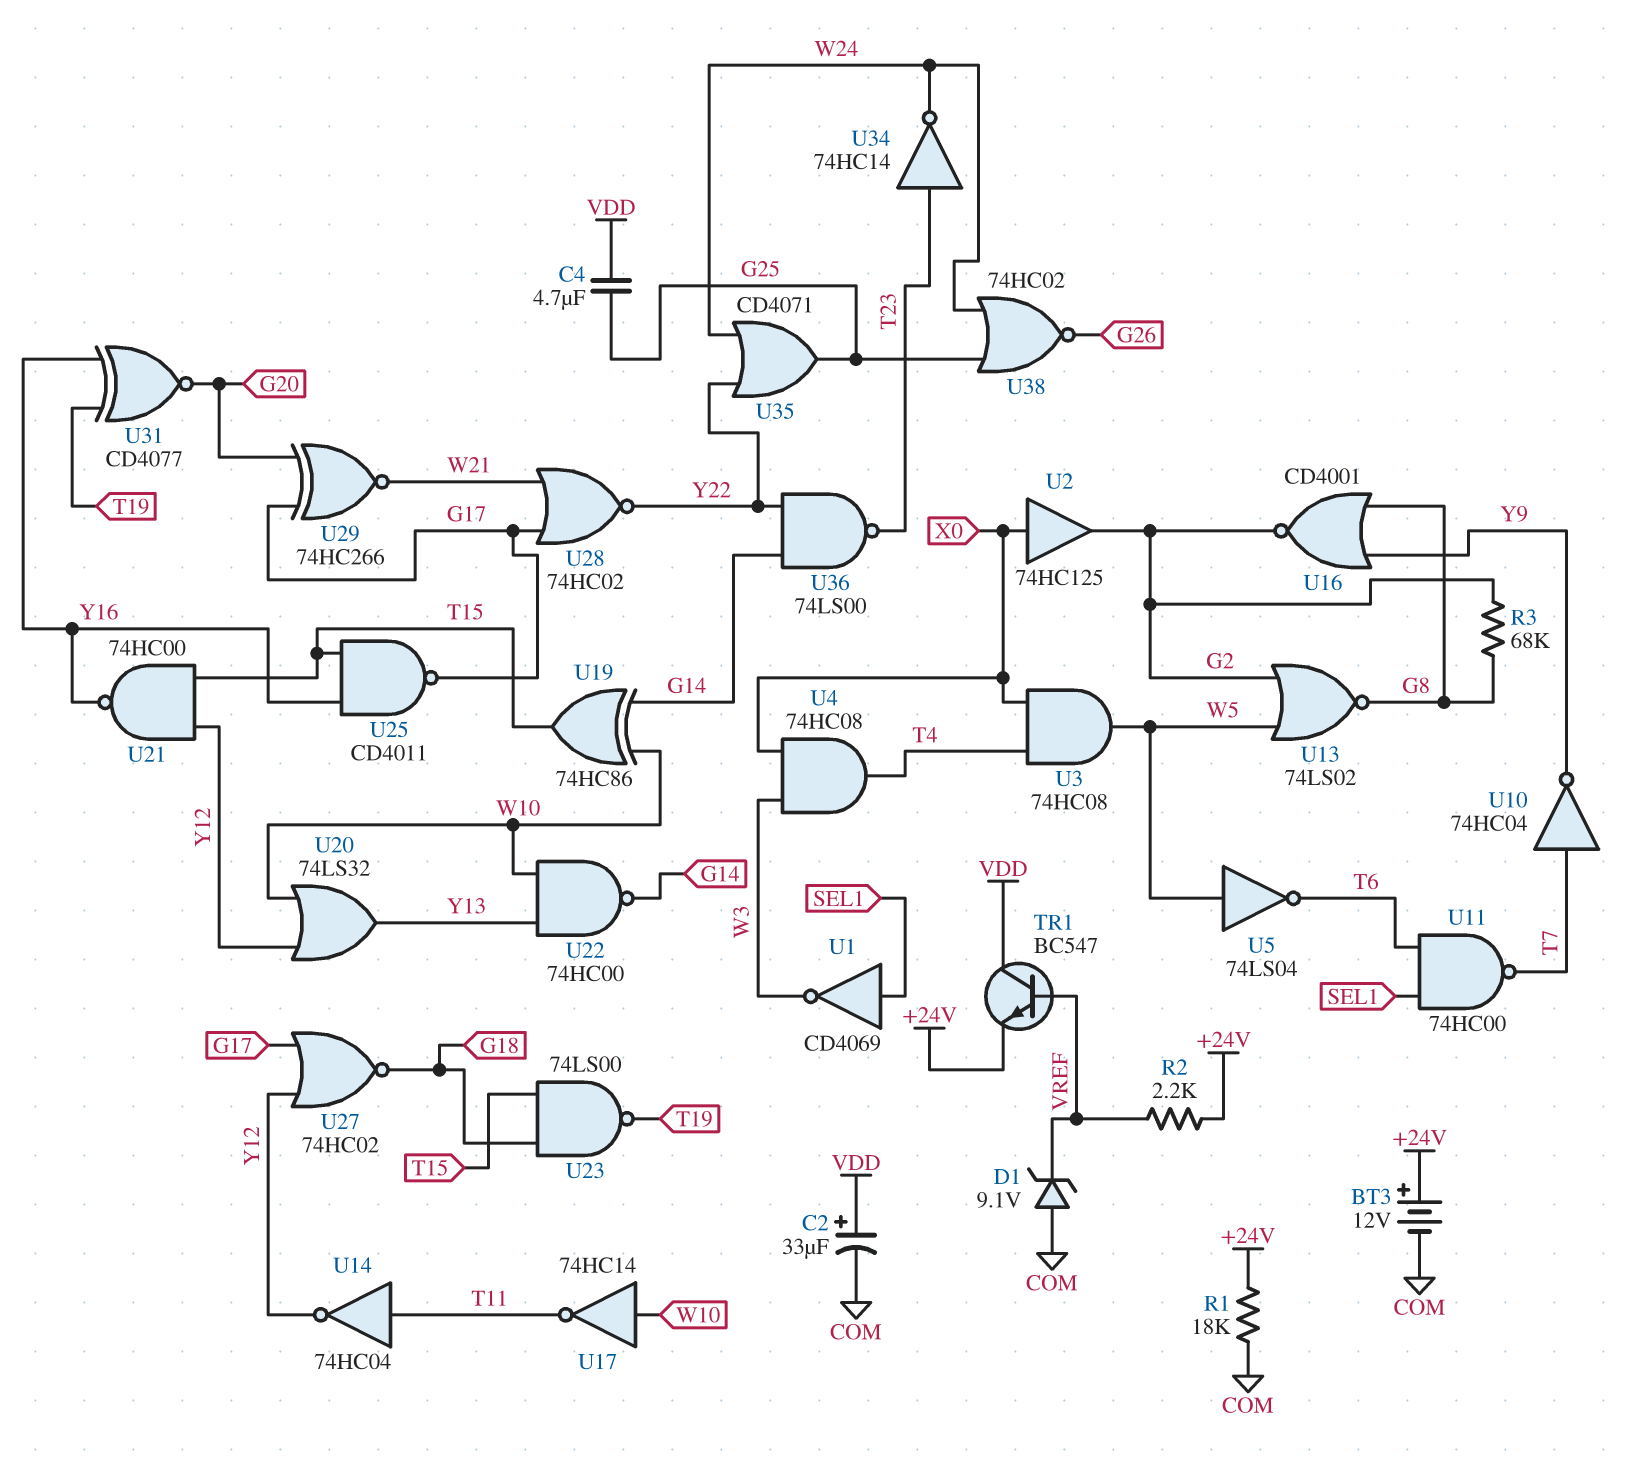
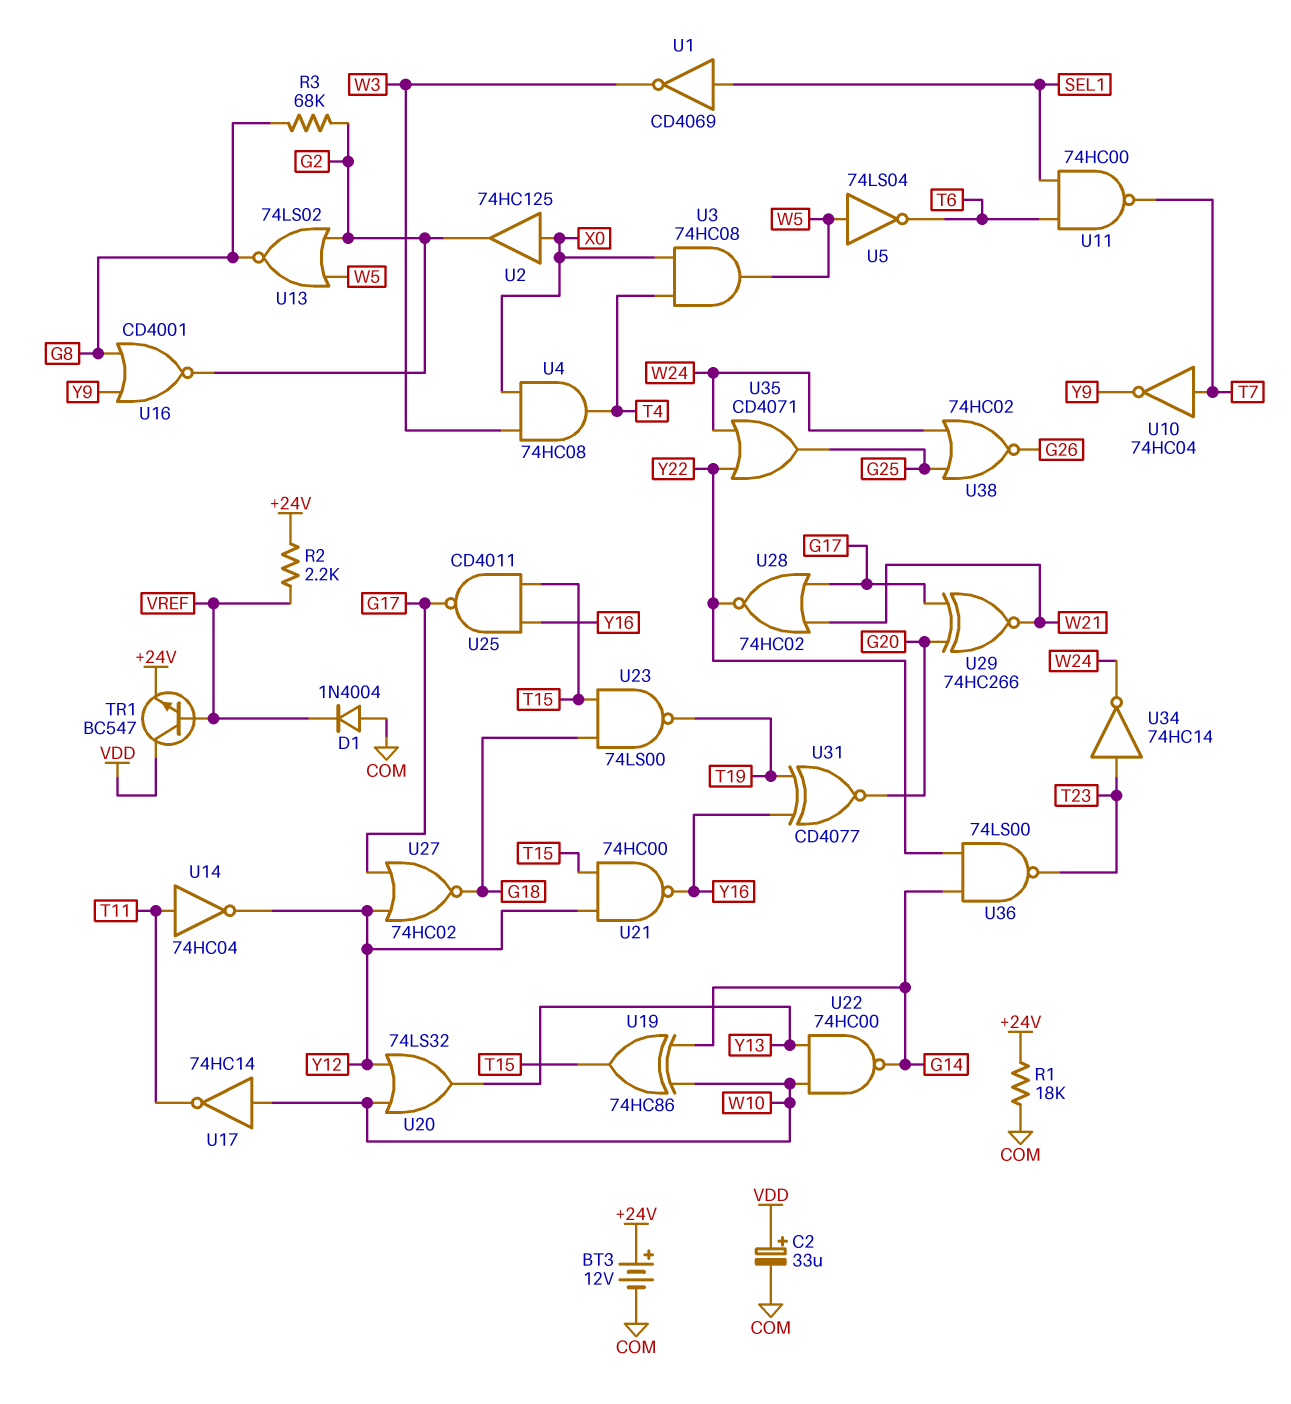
C4: 4.7uF (G25, VDD) -> none
D1: zener 9.1V (A COM, K VREF) -> diode 1N4004 (A COM, K VREF)

